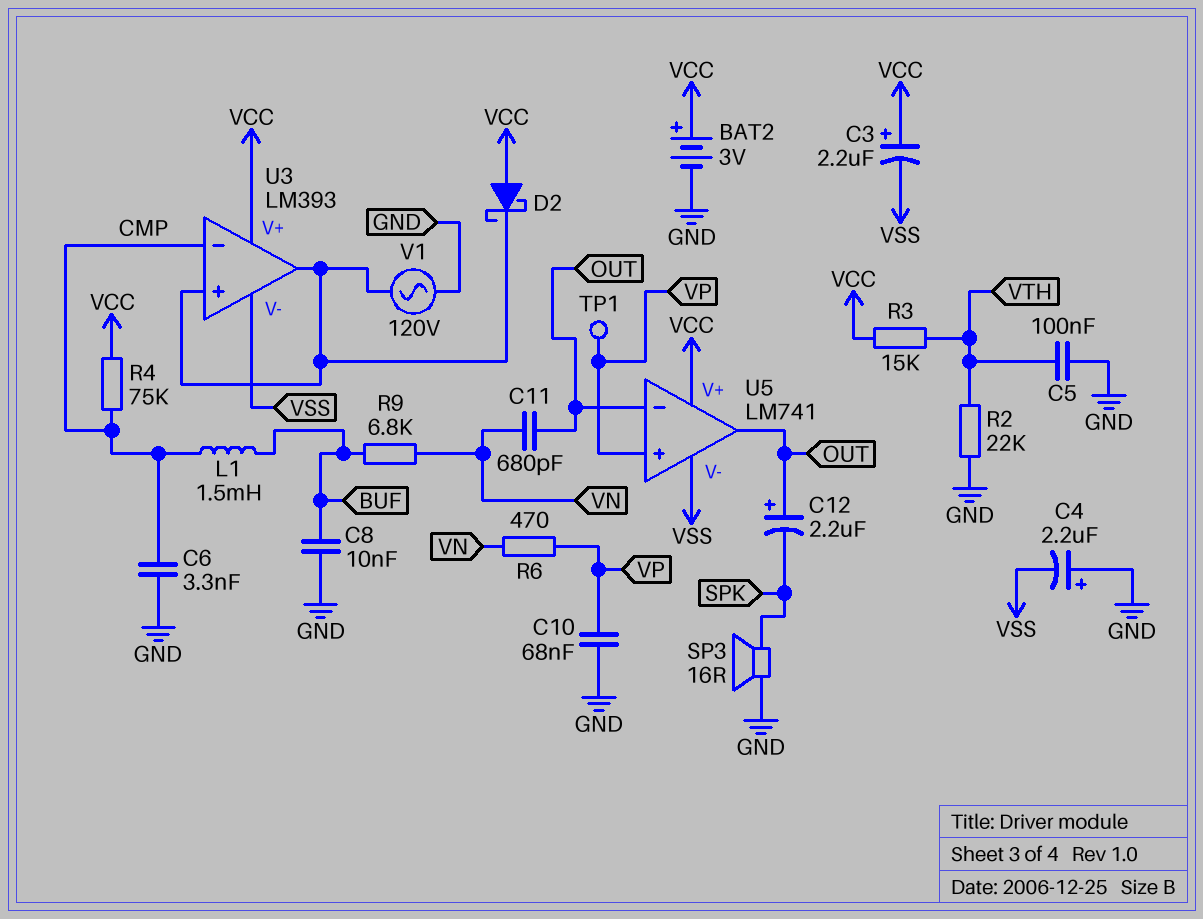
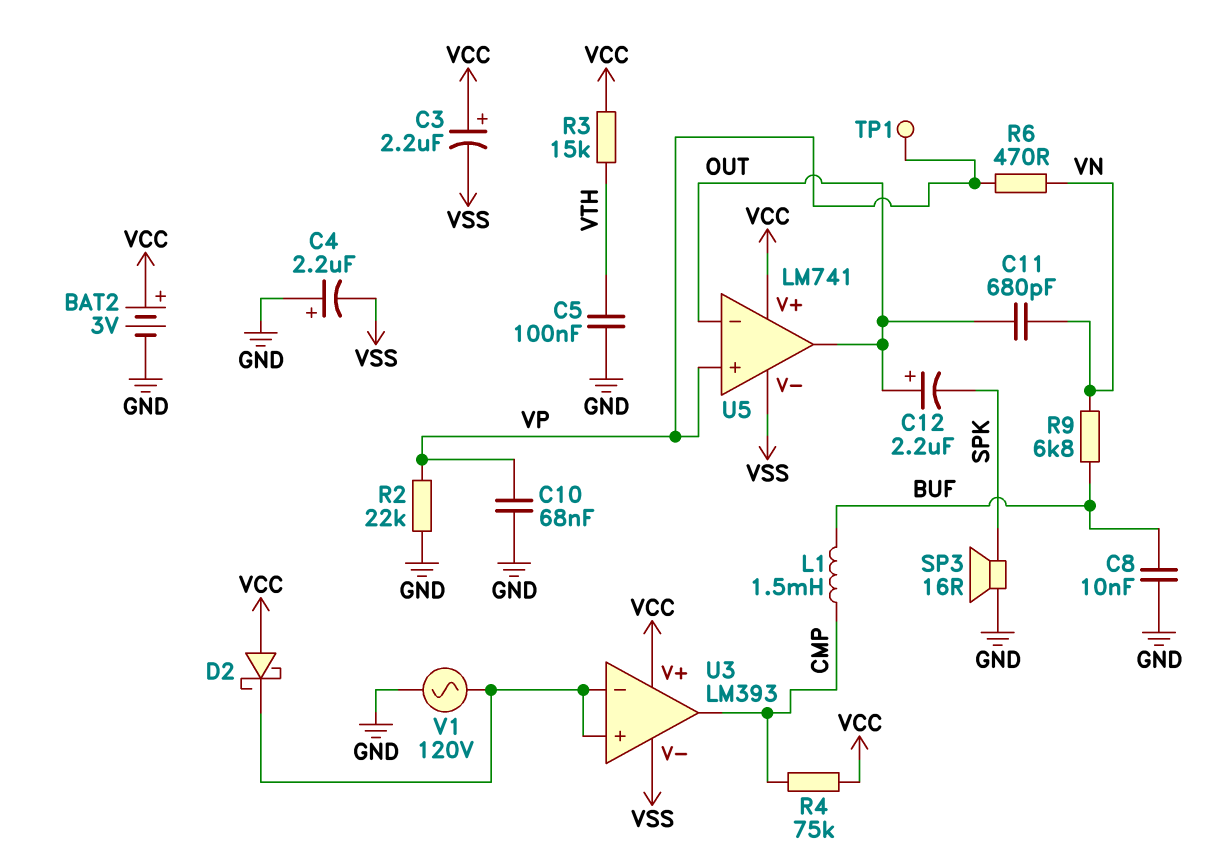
C6: 3.3nF (CMP, GND) -> none
R2: 22k (GND, VTH) -> 22k (GND, VP)
U3 pin in-: CMP -> U3/in+
U3 pin out: U3/in+ -> CMP

